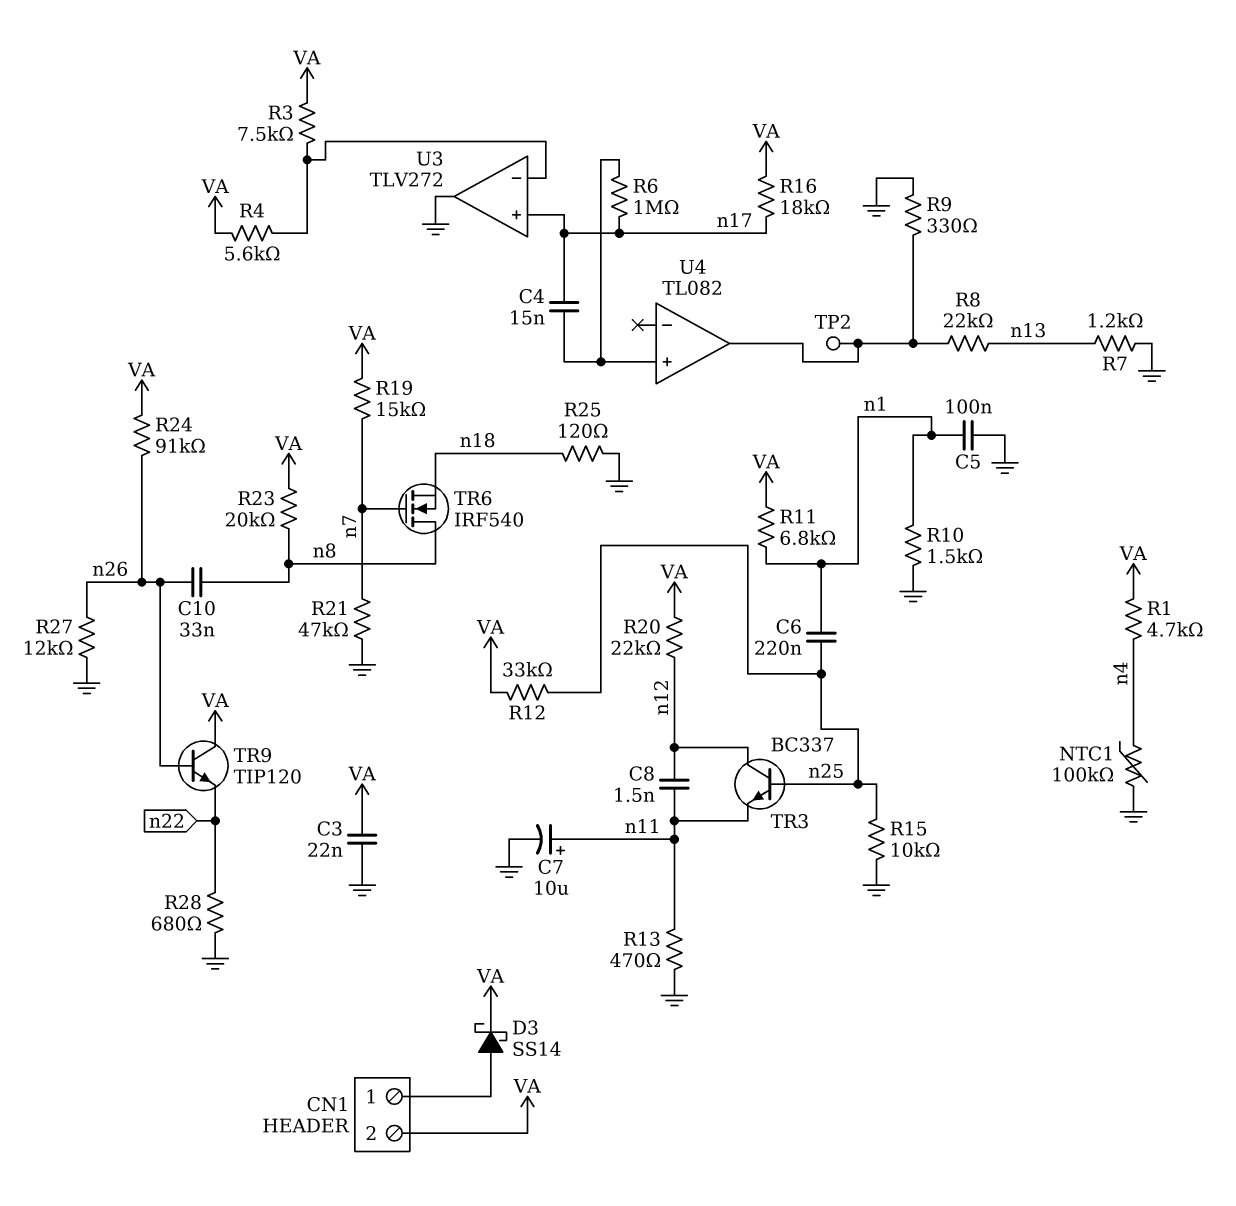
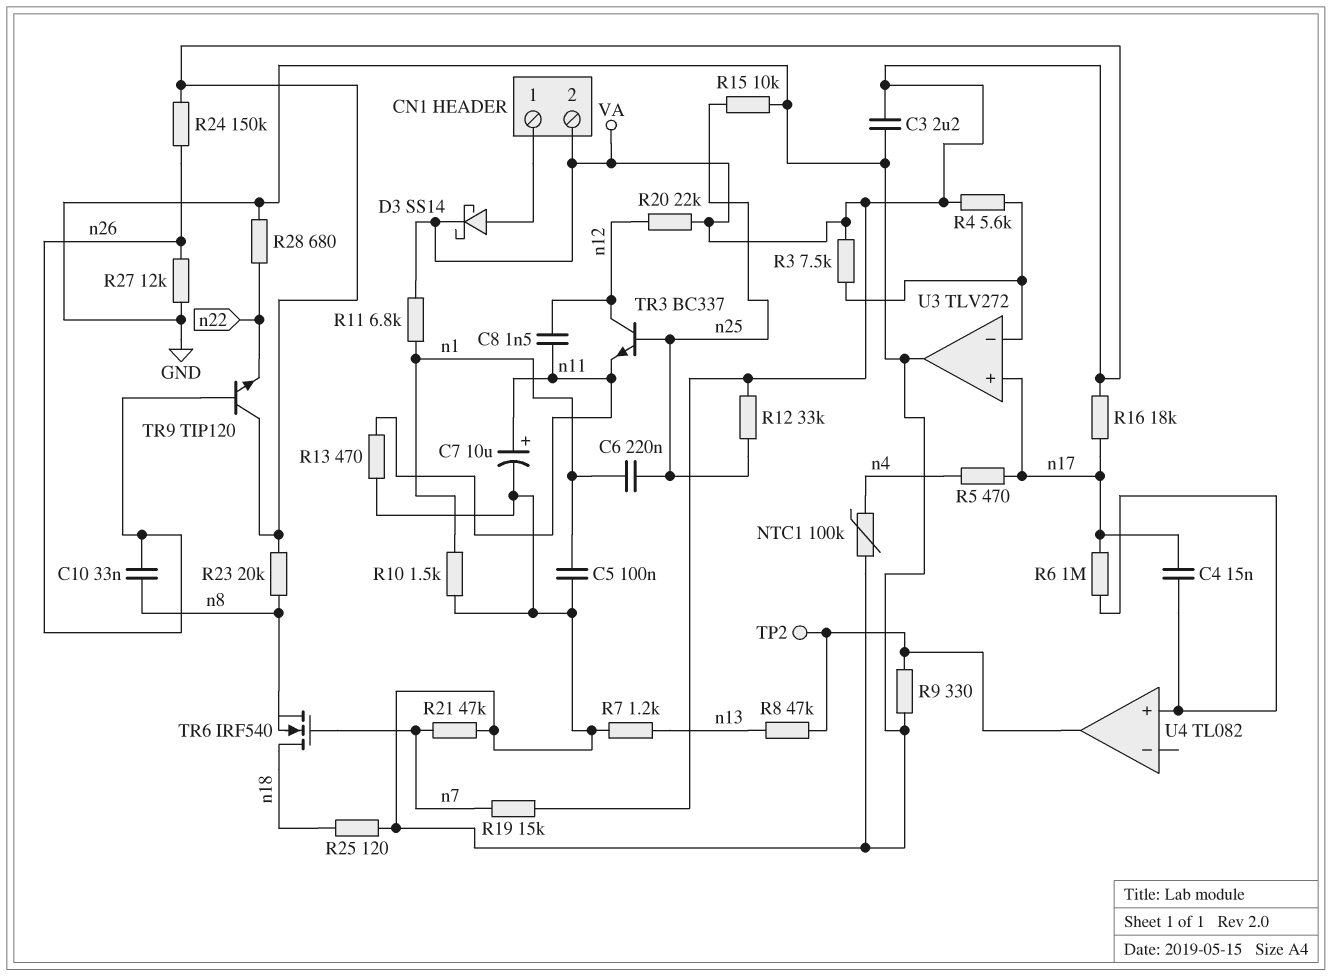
C3: 22nF (GND, VA) -> 2.2uF (GND, VA)
R1: 4.7k (VA, n4) -> none
R5: none -> 470 (n4, n17)
R8: 22k (U4/out, n13) -> 47k (U4/out, n13)
R24: 91k (VA, n26) -> 150k (VA, n26)
TR6: NMOS IRF540 (G n7, D n8, S n18) -> NMOS IRF540 (G n7, D n18, S n8)

